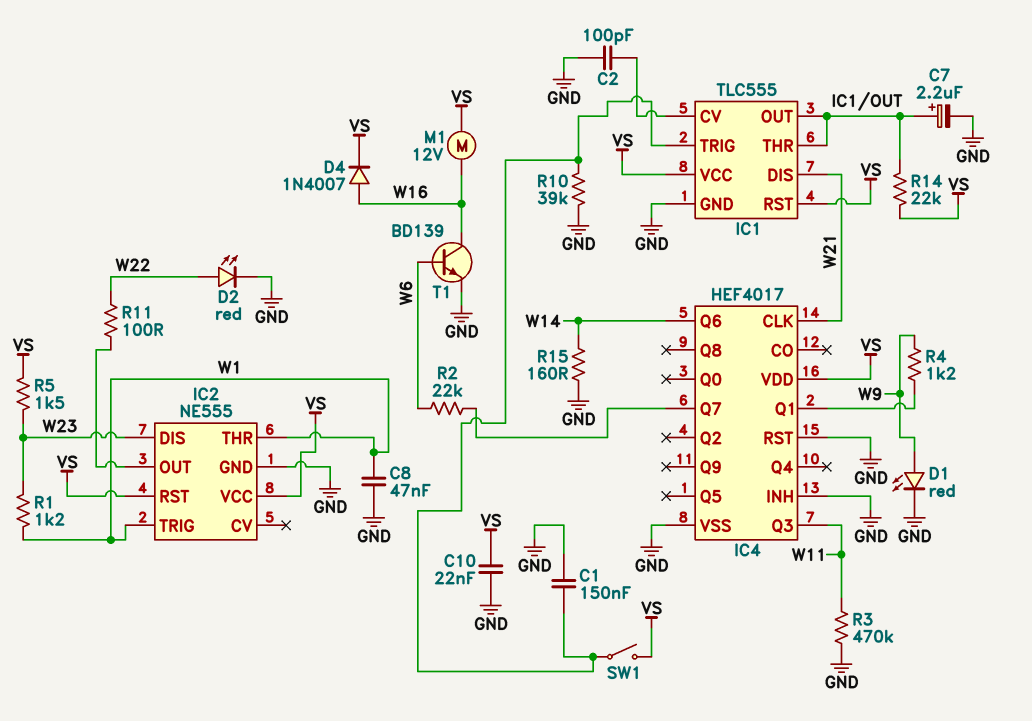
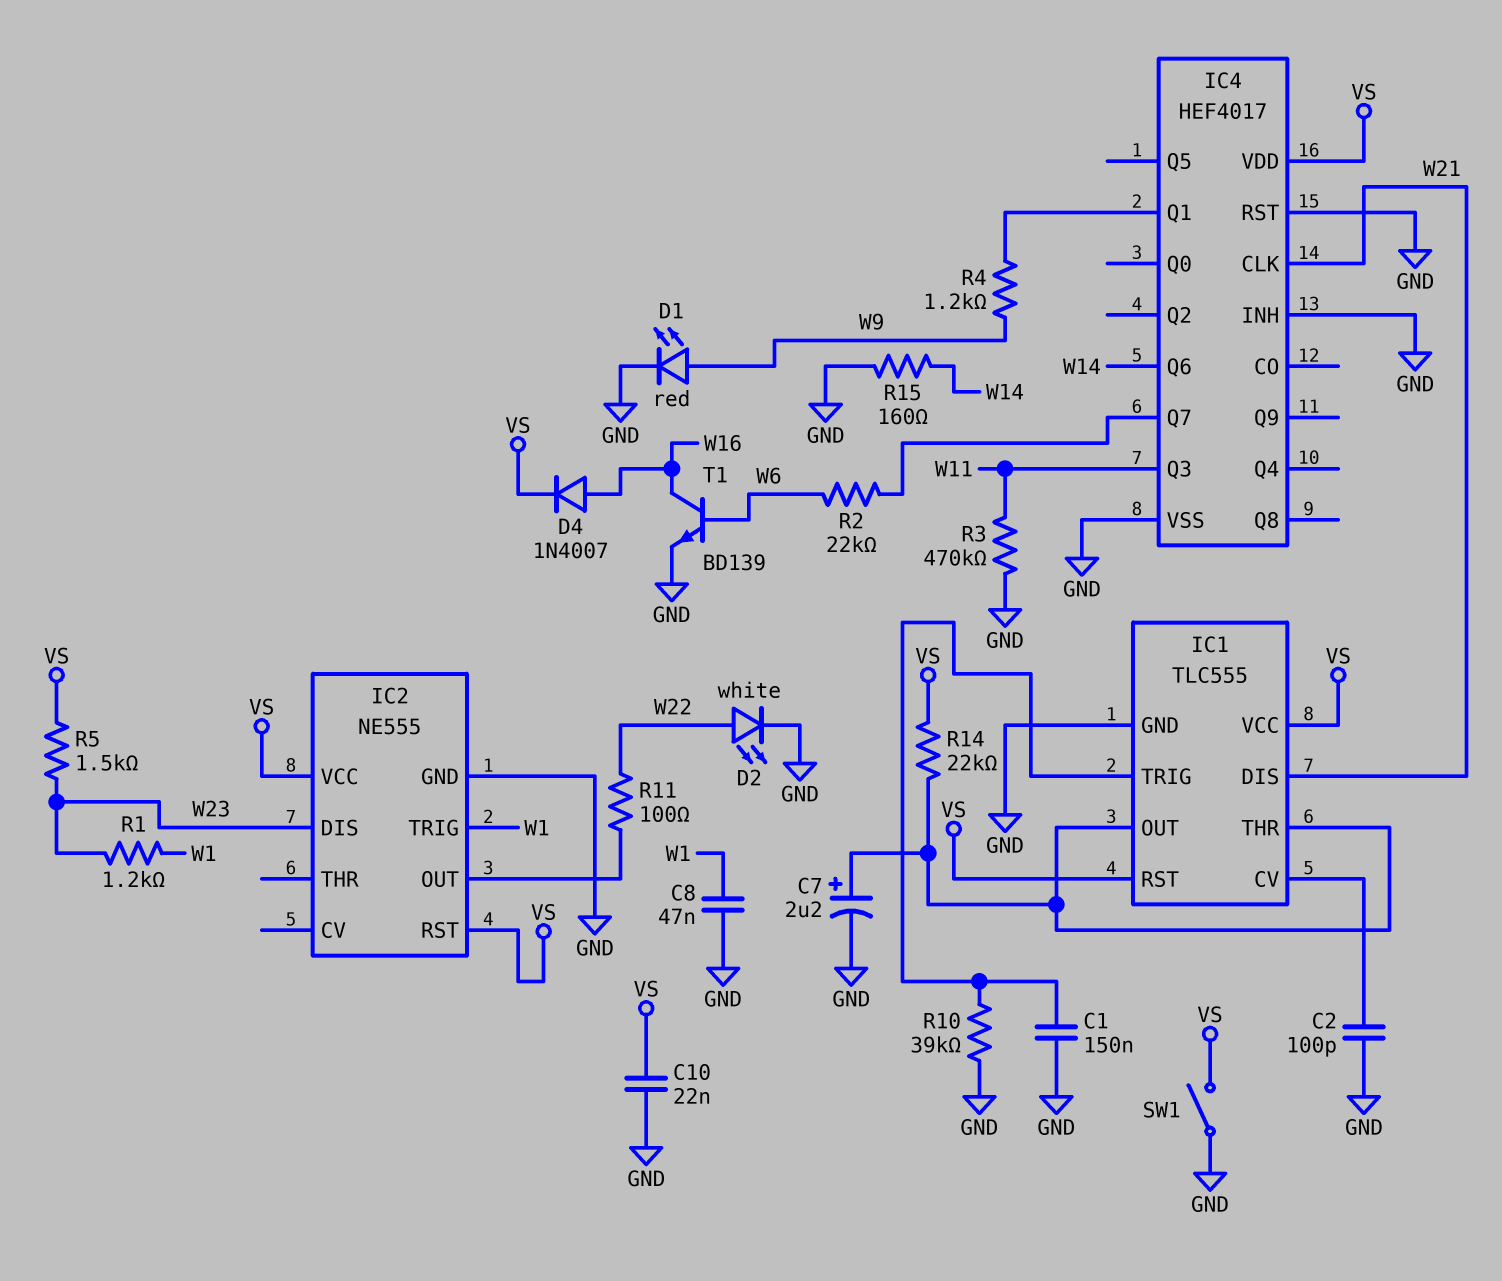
D2: LED red (A W22, K GND) -> LED white (A W22, K GND)
IC2 pin THR: W1 -> none
M1: motor 12V (VS, W16) -> none
SW1: switch (IC1/TRIG, VS) -> switch (GND, VS)

